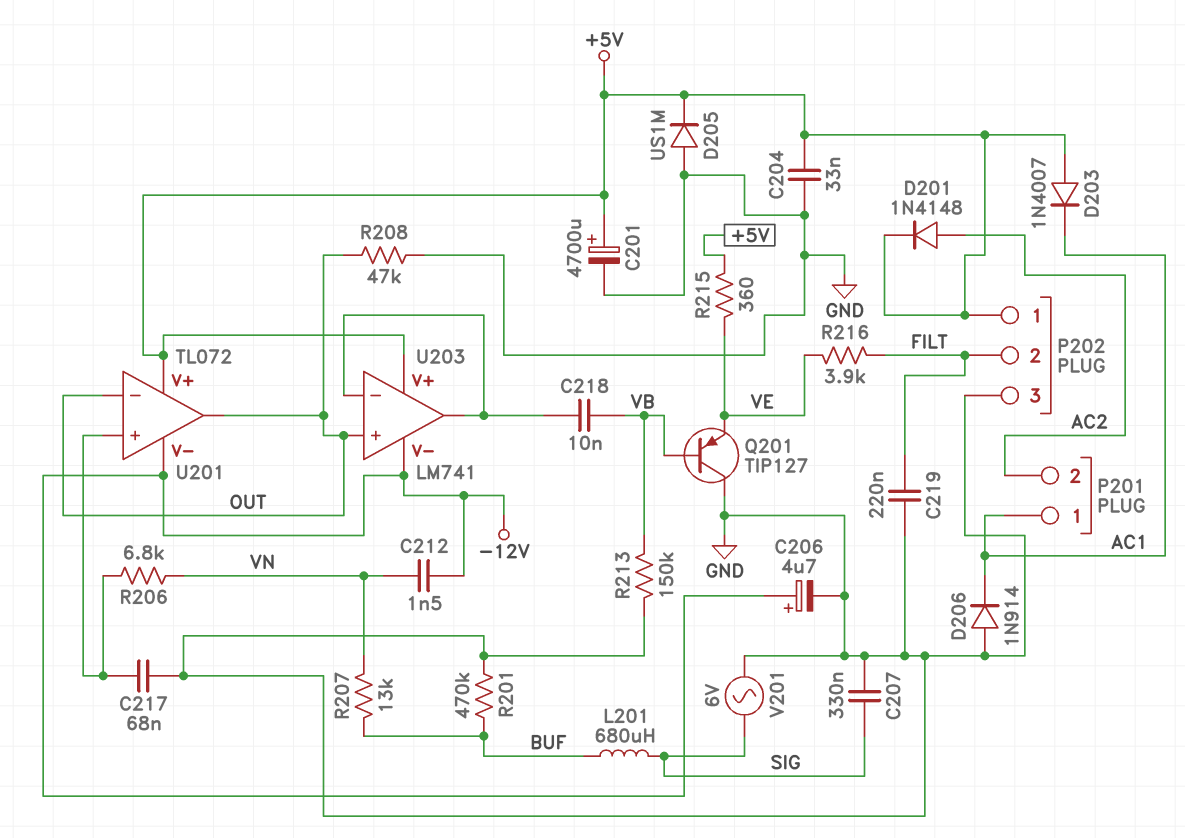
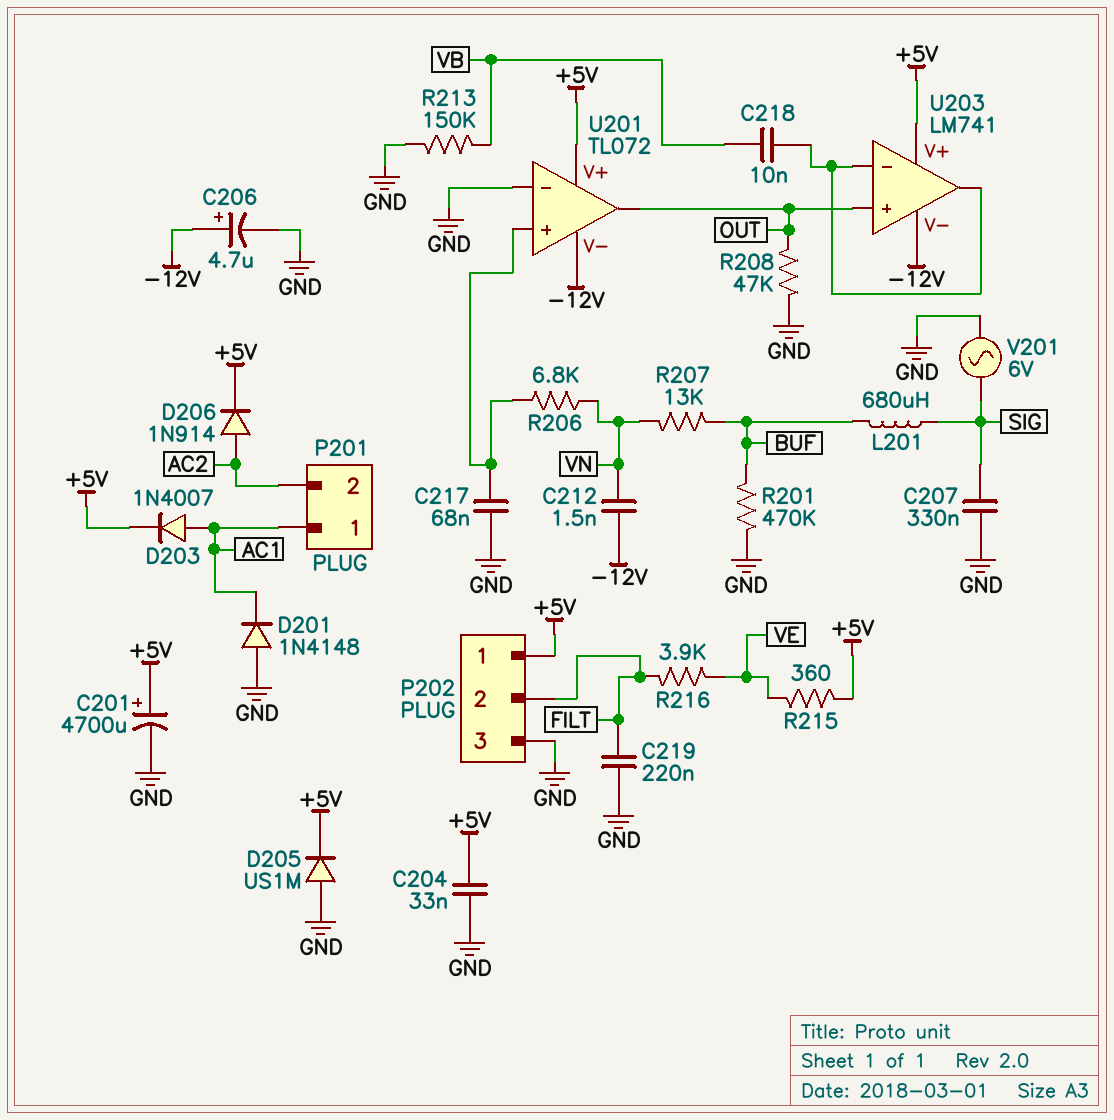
D201: diode 1N4148 (A AC2, K +5V) -> diode 1N4148 (A GND, K AC1)
D203: diode 1N4007 (A +5V, K AC1) -> diode 1N4007 (A AC1, K +5V)
D206: diode 1N914 (A GND, K AC1) -> diode 1N914 (A AC2, K +5V)
Q201: PNP TIP127 (B VB, C GND, E VE) -> none
U201 pin in-: OUT -> GND

